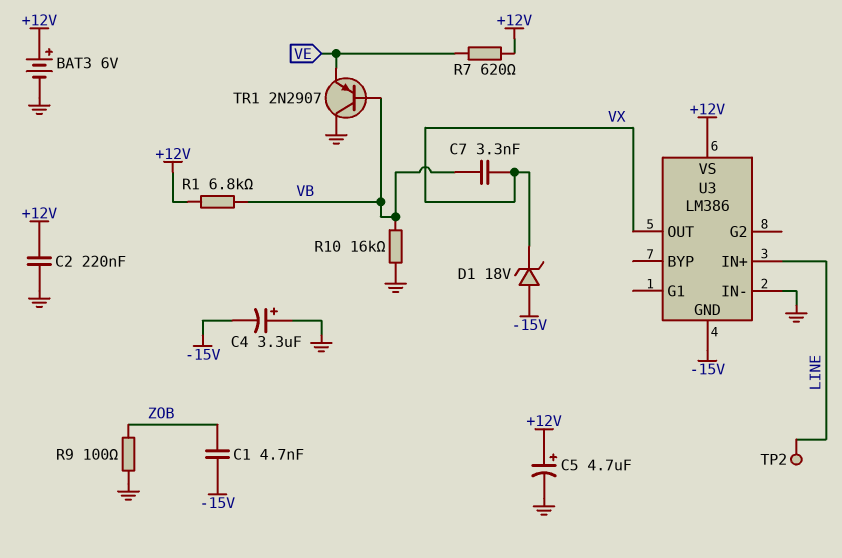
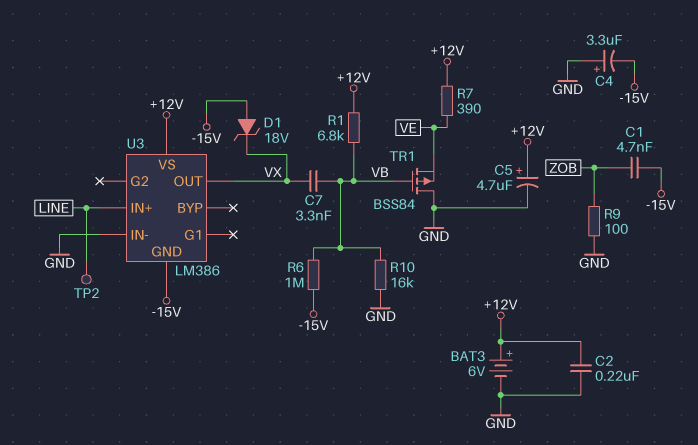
R6: none -> 1M (-15V, VB)
R7: 620 (+12V, VE) -> 390 (+12V, VE)
TR1: PNP 2N2907 (B VB, C GND, E VE) -> PMOS BSS84 (G VB, D GND, S VE)

